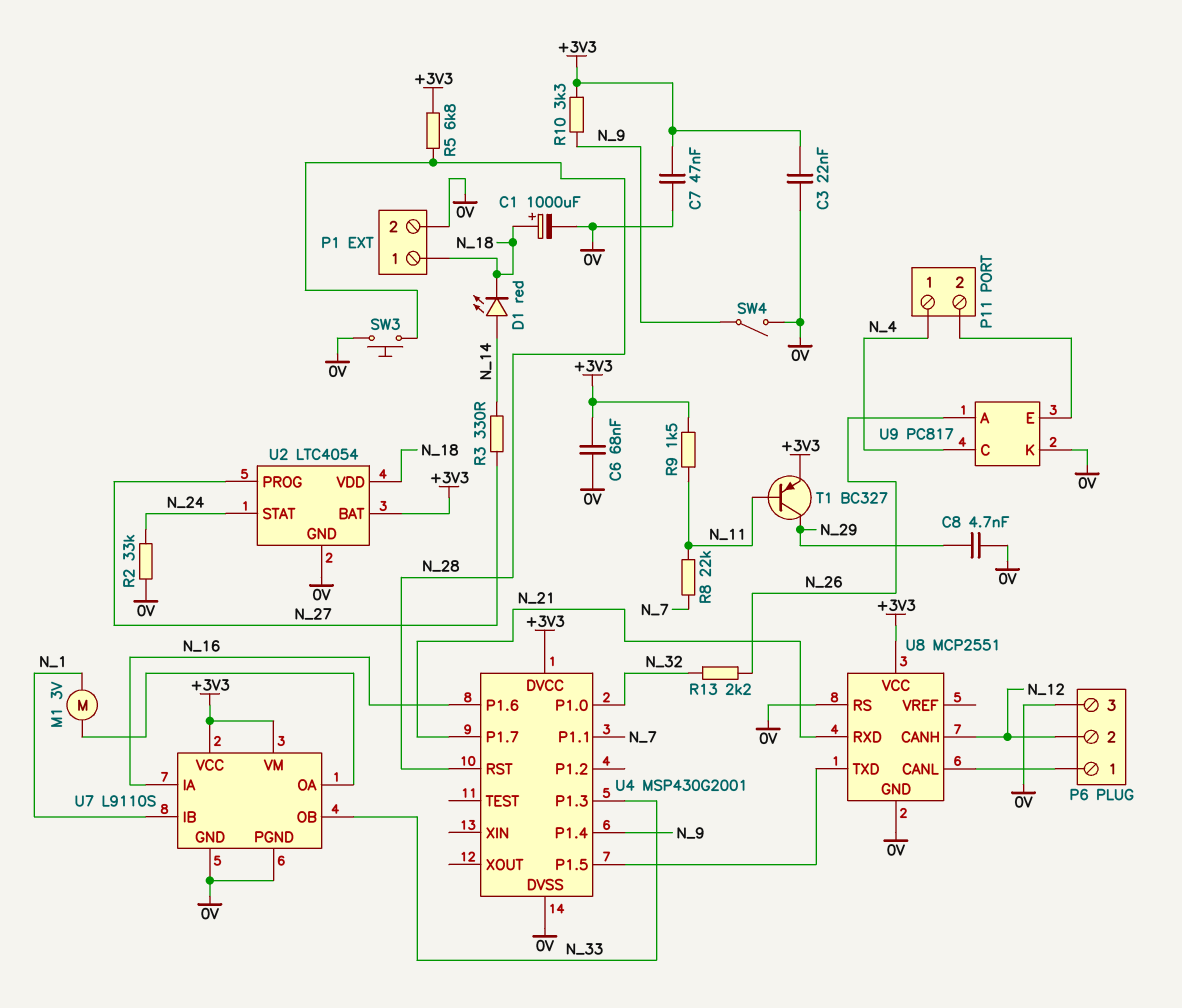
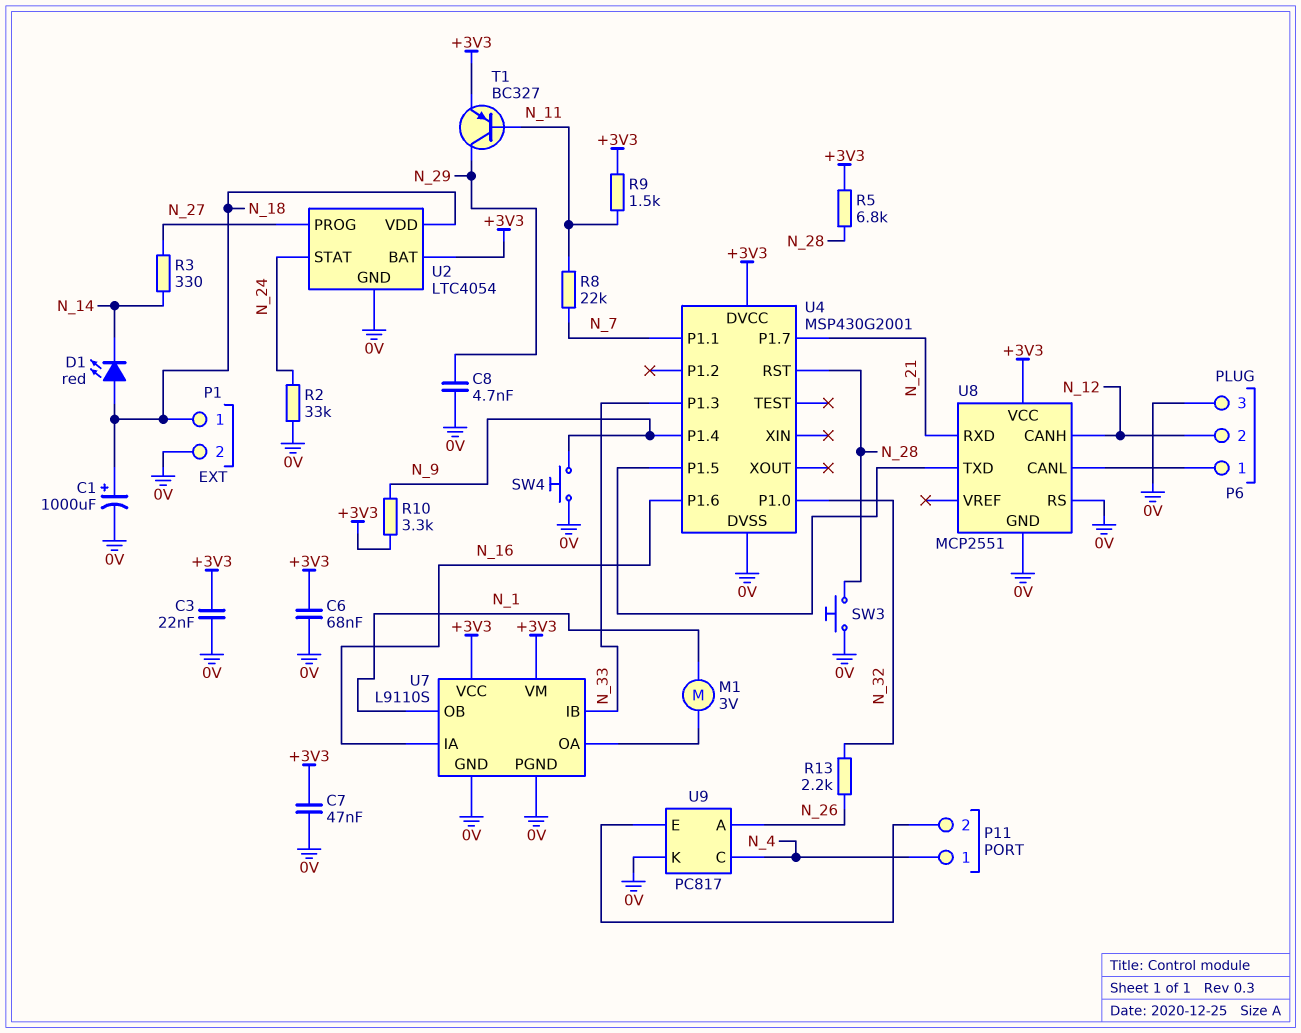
D1: LED red (A N_14, K N_18) -> LED red (A N_18, K N_14)
SW4: switch (0V, N_9) -> button (0V, N_9)
U7 pin IB: N_1 -> N_33
U7 pin OB: N_33 -> N_1

